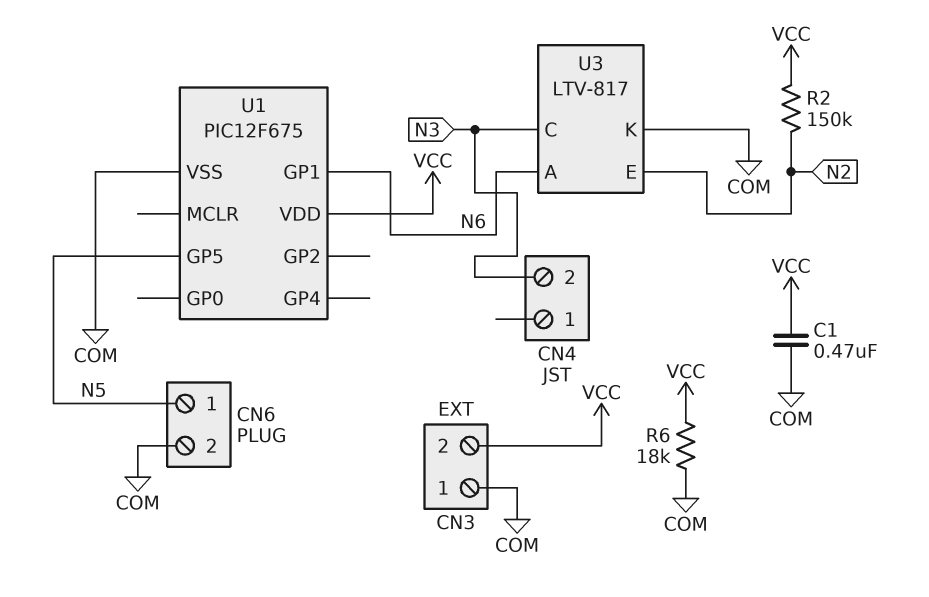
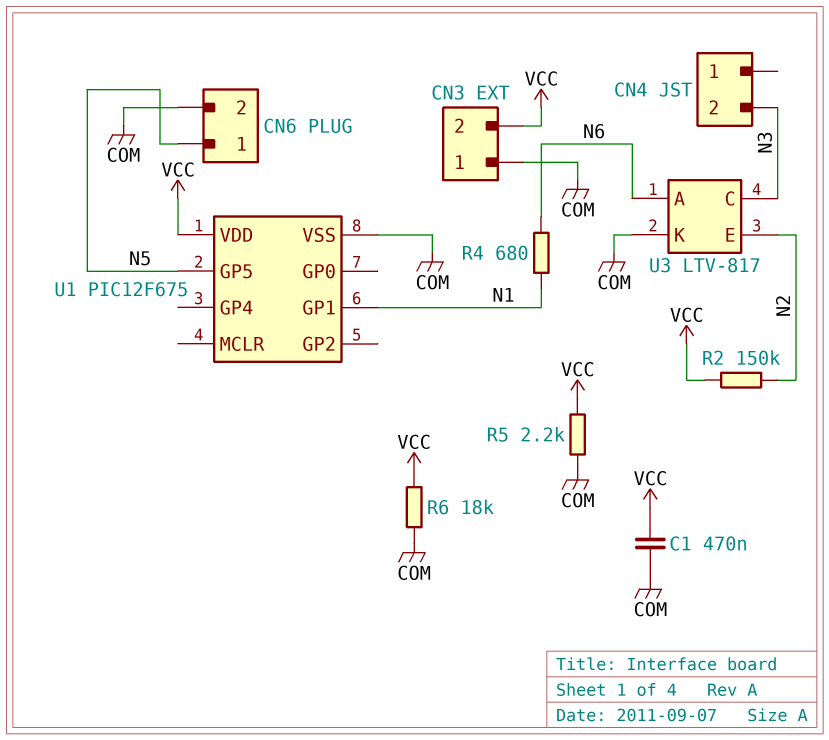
R4: none -> 680 (N1, N6)
R5: none -> 2.2k (COM, VCC)
U1 pin GP1: N6 -> N1

